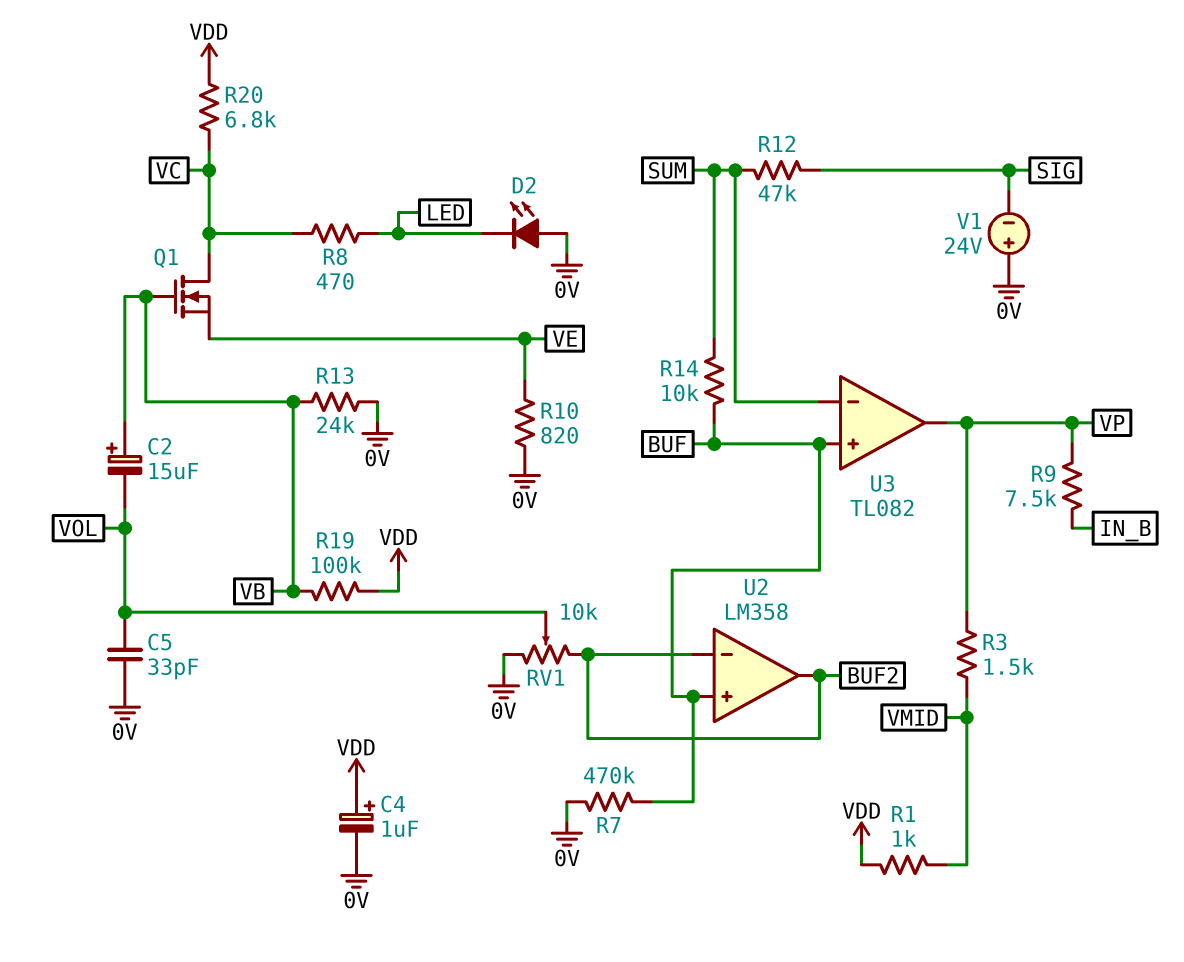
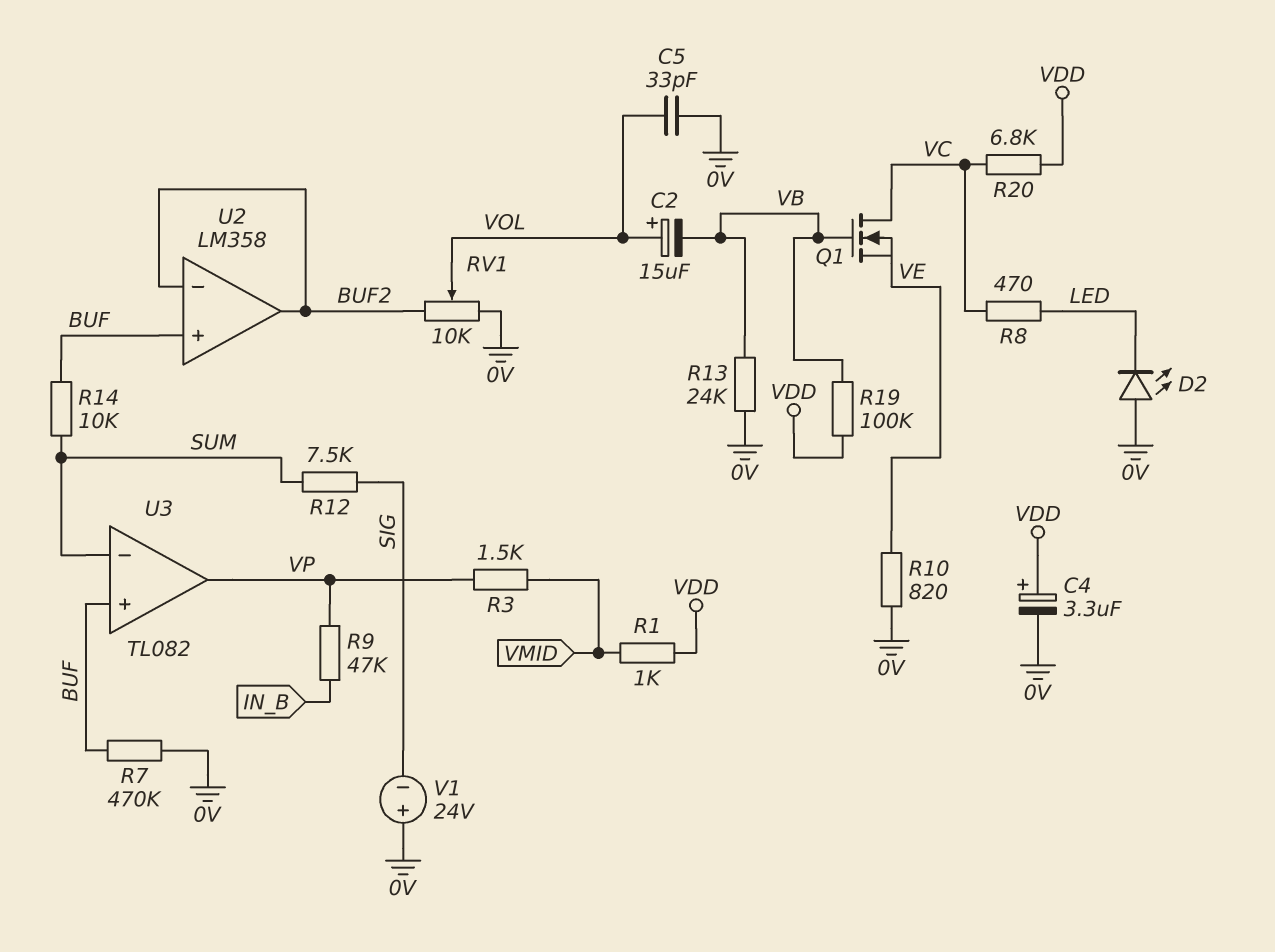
C2: 15uF (plus VB, minus VOL) -> 15uF (plus VOL, minus VB)
C4: 1uF (plus VDD, minus 0V) -> 3.3uF (plus VDD, minus 0V)
R9: 7.5k (IN_B, VP) -> 47k (IN_B, VP)
R12: 47k (SIG, SUM) -> 7.5k (SIG, SUM)

